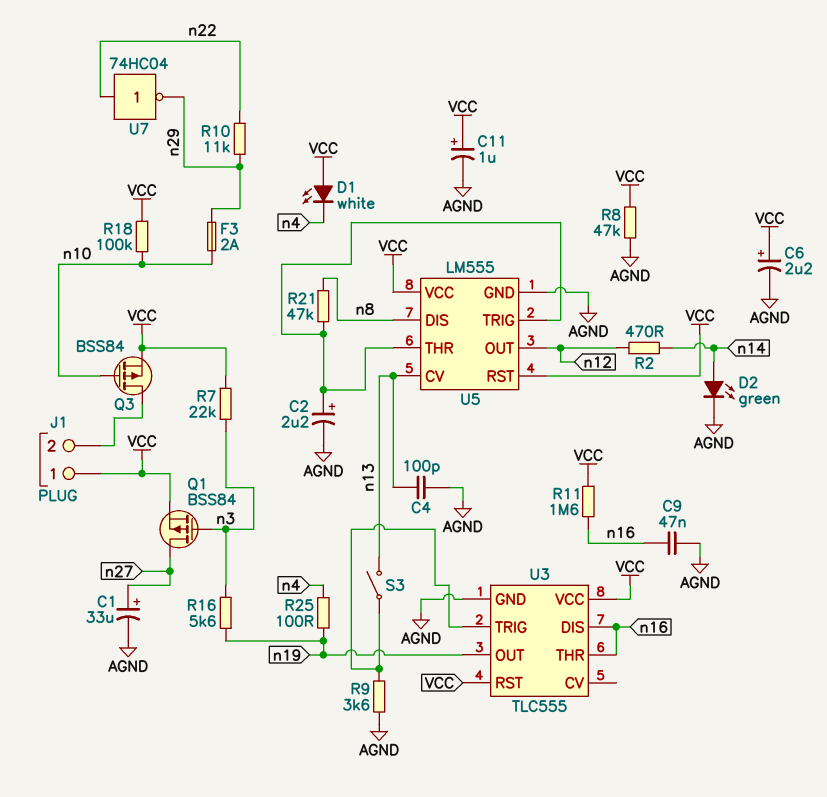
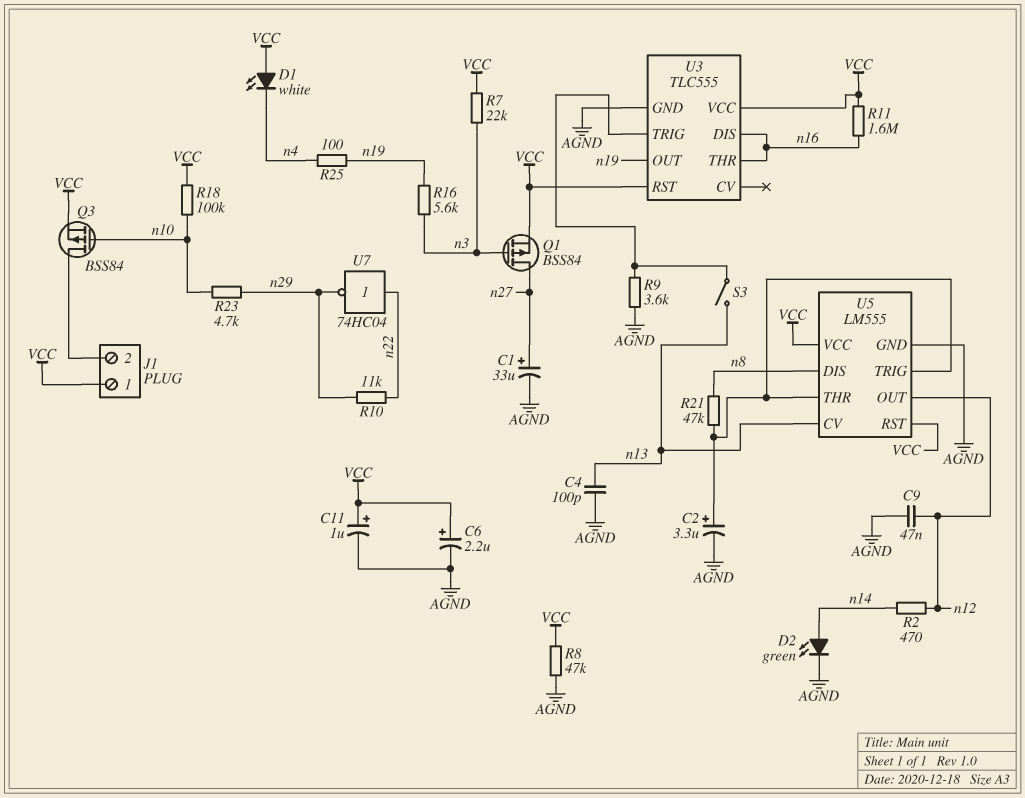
C2: 2.2uF (plus U5/THR, minus AGND) -> 3.3uF (plus U5/THR, minus AGND)
C9: 47nF (AGND, n16) -> 47nF (AGND, n12)
F3: 2A (n10, n29) -> none
R23: none -> 4.7k (n10, n29)

